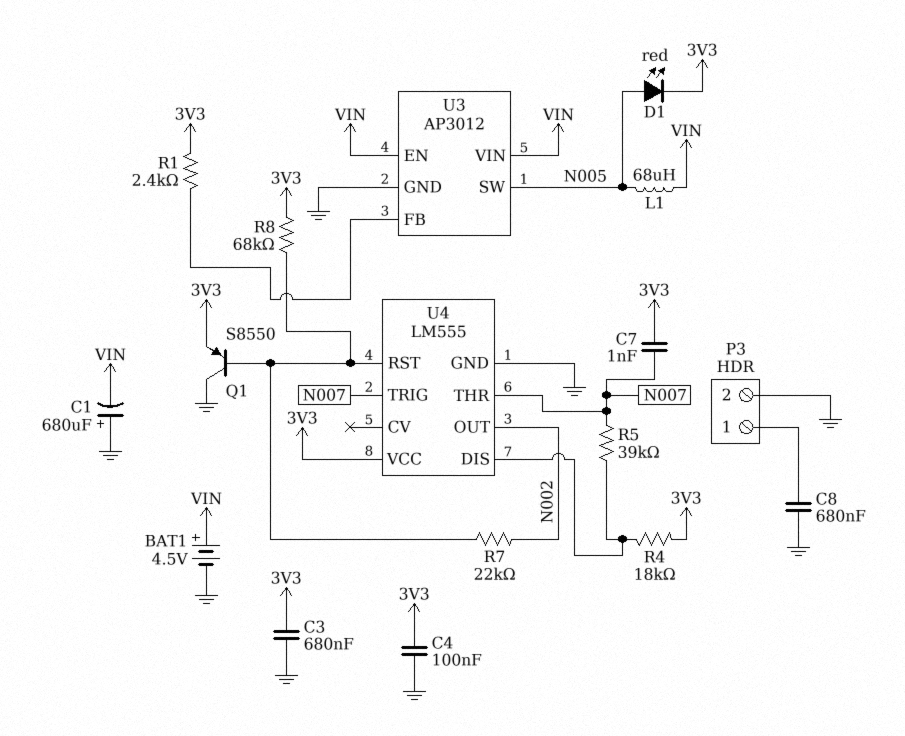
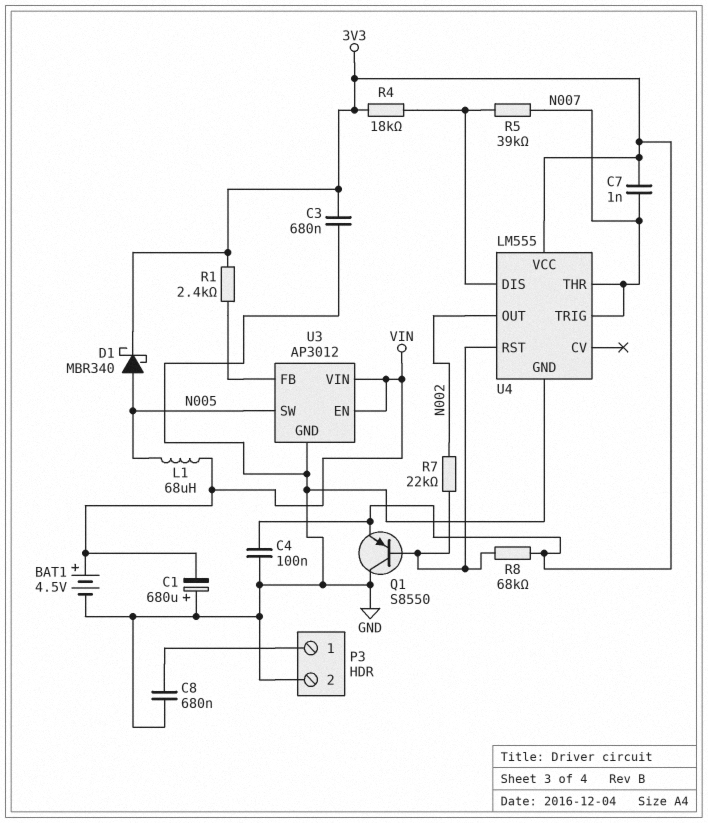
D1: LED red (A N005, K 3V3) -> schottky MBR340 (A N005, K 3V3)

